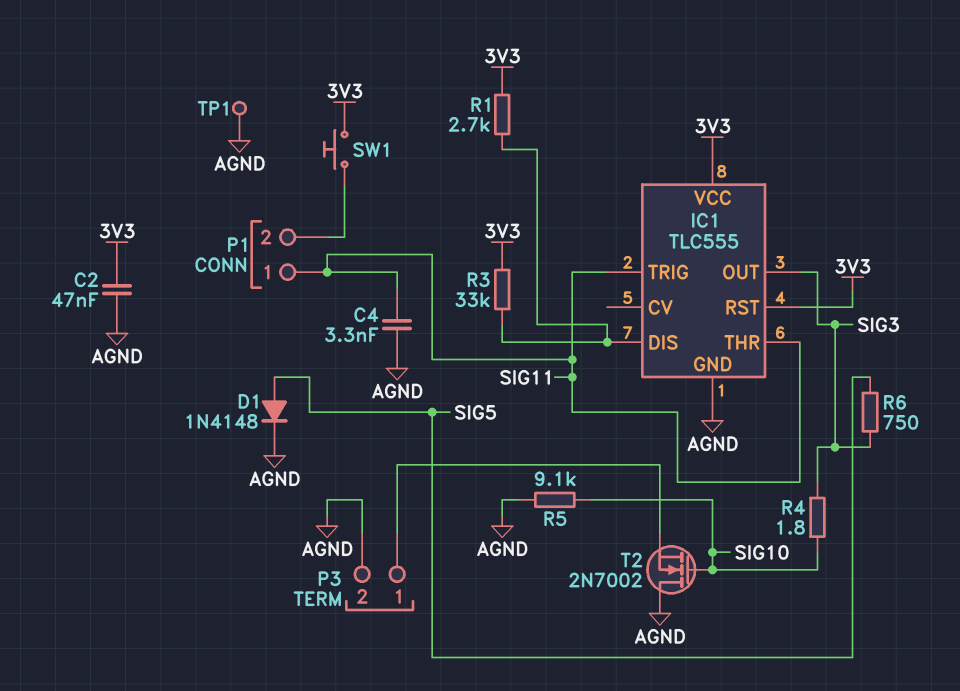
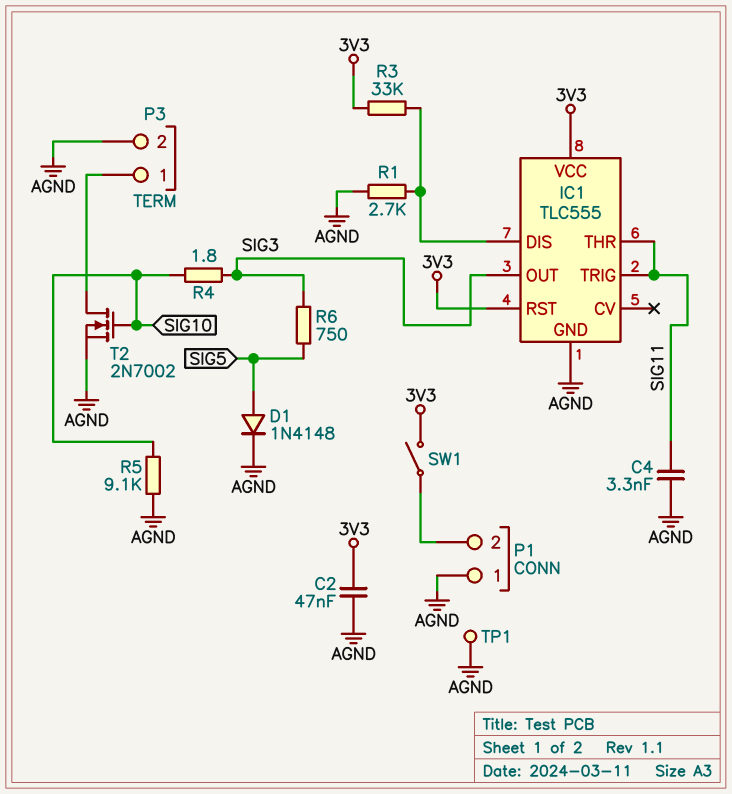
P1 pin 1: SIG11 -> AGND
R1: 2.7k (3V3, IC1/DIS) -> 2.7k (AGND, IC1/DIS)
SW1: button (3V3, P1/2) -> switch (3V3, P1/2)
T2: NMOS 2N7002 (G SIG10, D AGND, S P3/1) -> NMOS 2N7002 (G SIG10, D P3/1, S AGND)

